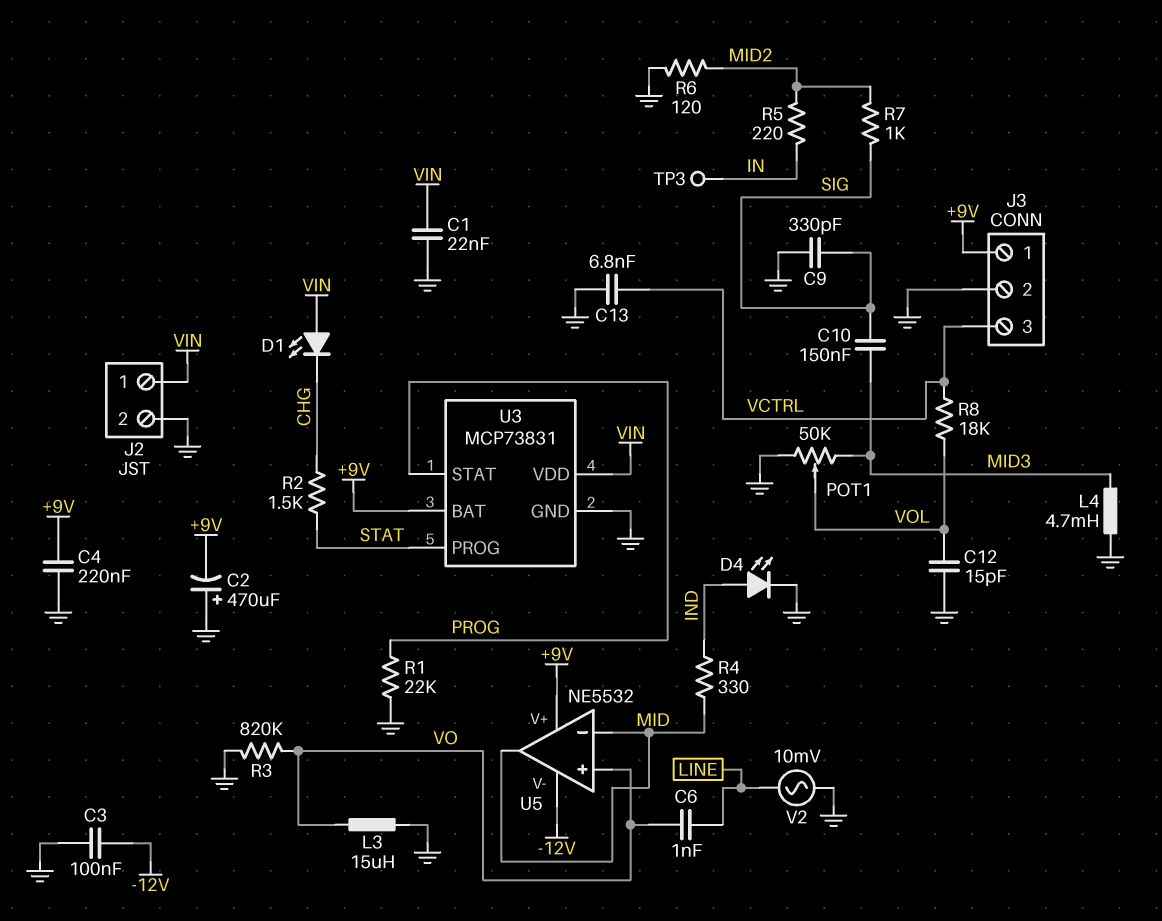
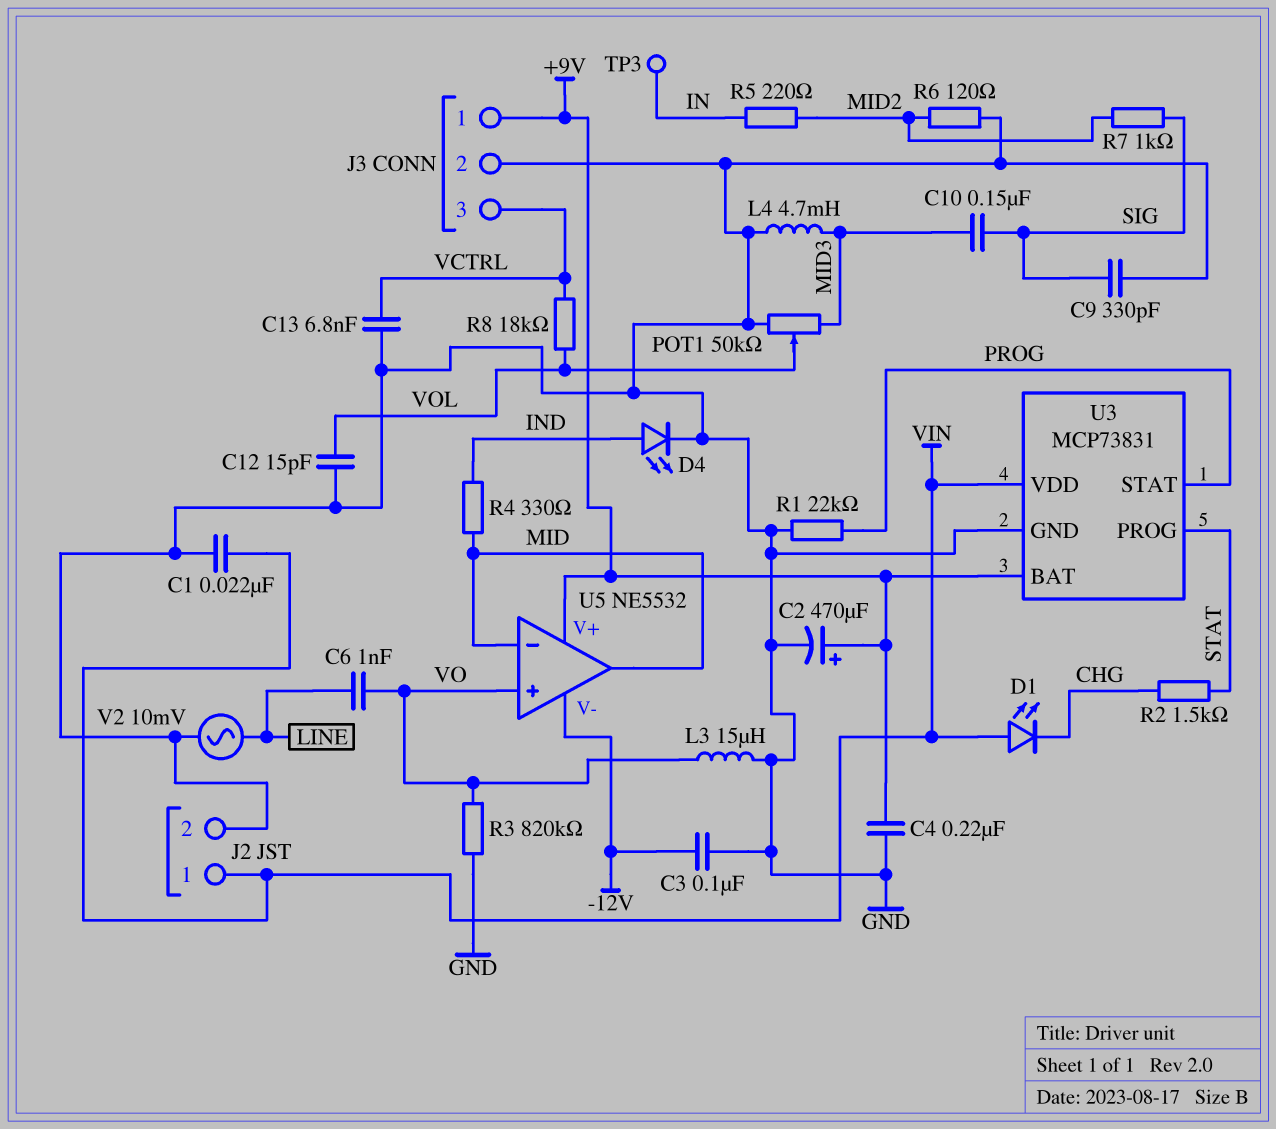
C2: 470uF (plus GND, minus +9V) -> 470uF (plus +9V, minus GND)

